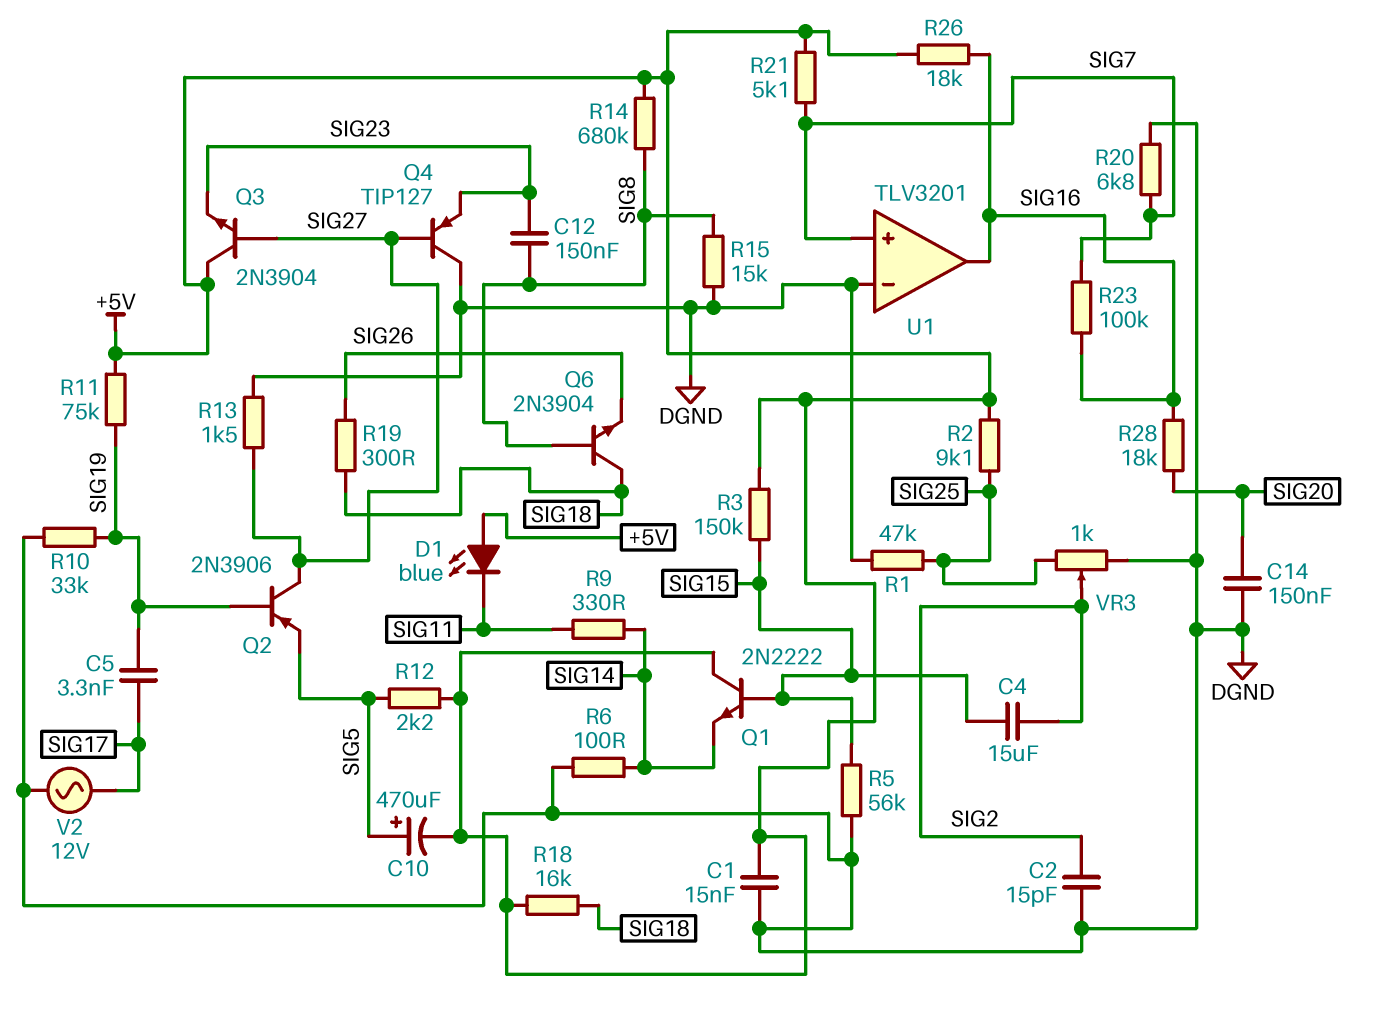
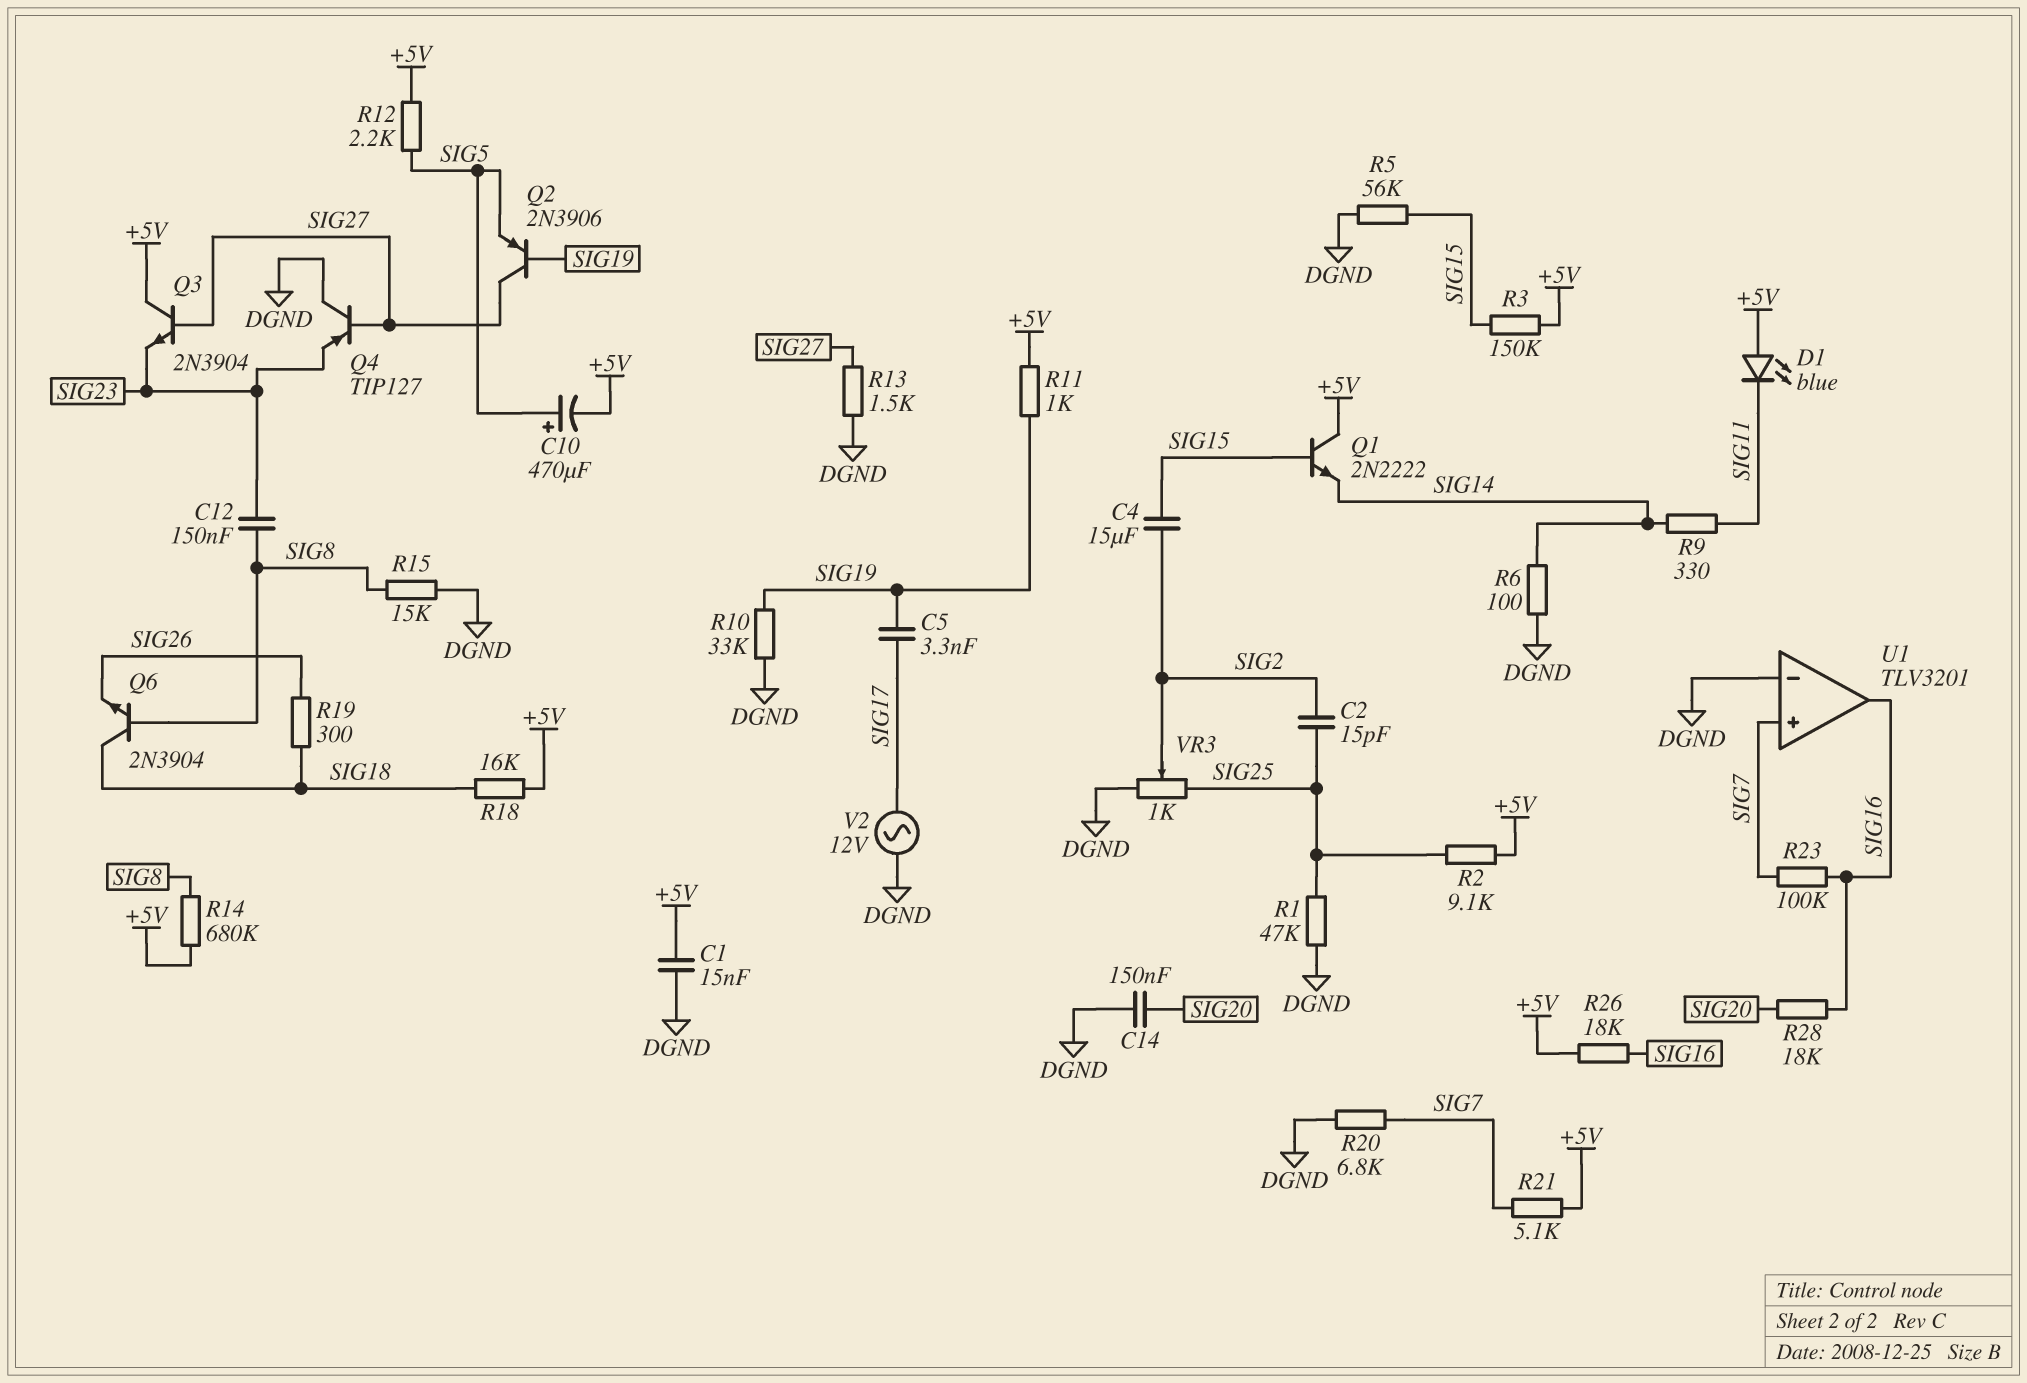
C2: 15pF (DGND, SIG2) -> 15pF (SIG2, SIG25)
R11: 75k (+5V, SIG19) -> 1k (+5V, SIG19)

